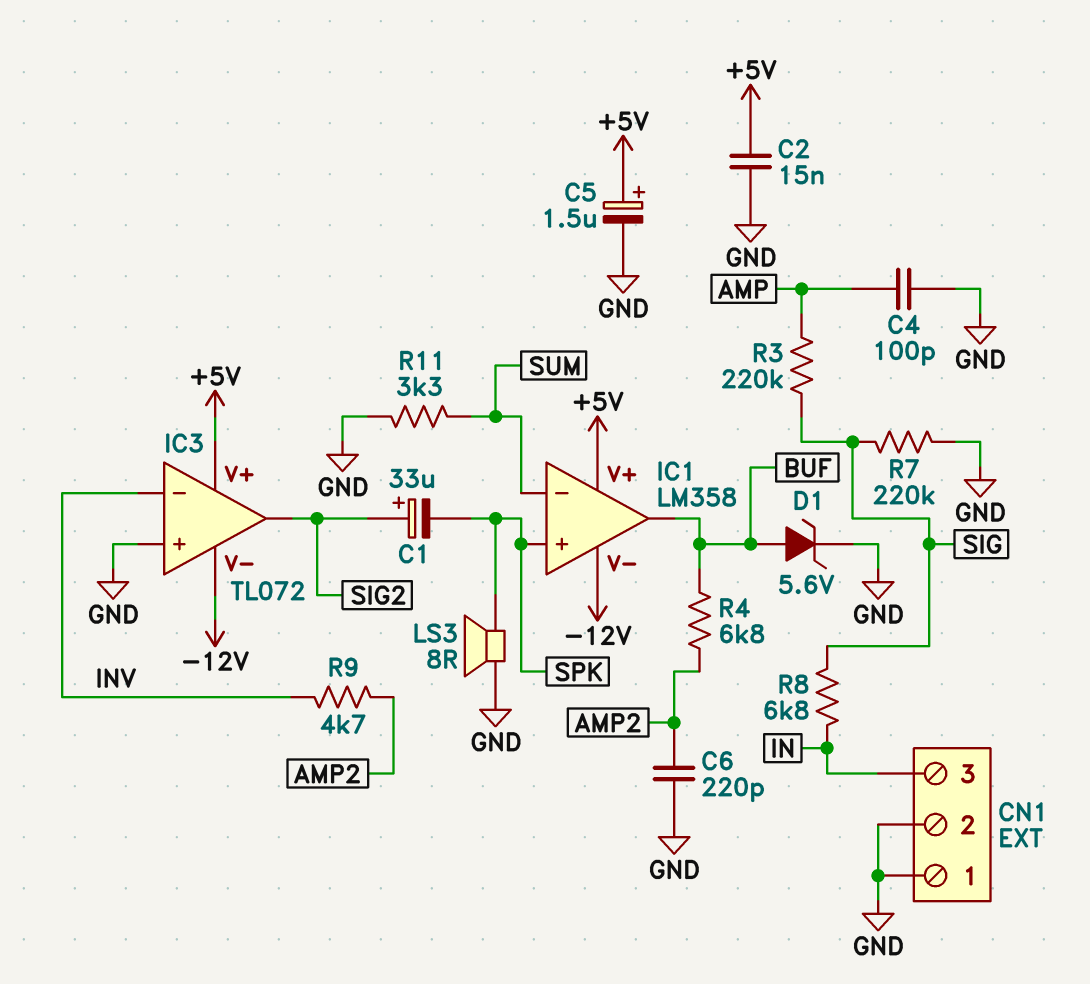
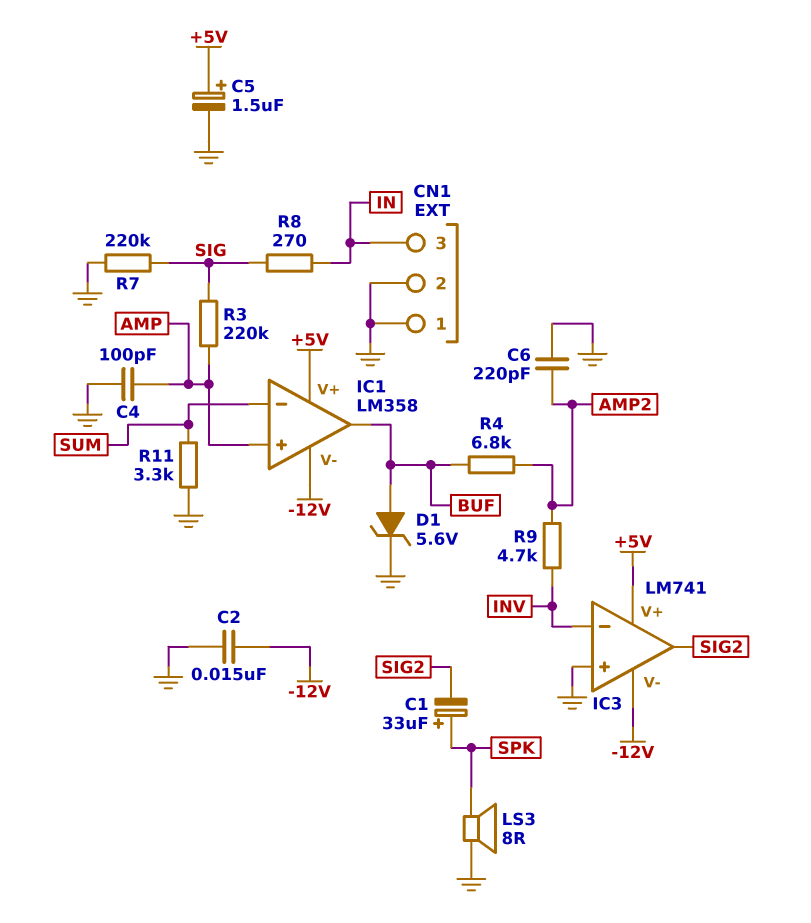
C1: 33uF (plus SIG2, minus SPK) -> 33uF (plus SPK, minus SIG2)
C2: 15nF (+5V, GND) -> 15nF (-12V, GND)
IC1 pin in+: SPK -> AMP
IC3: TL072 -> LM741
R8: 6.8k (IN, SIG) -> 270 (IN, SIG)

